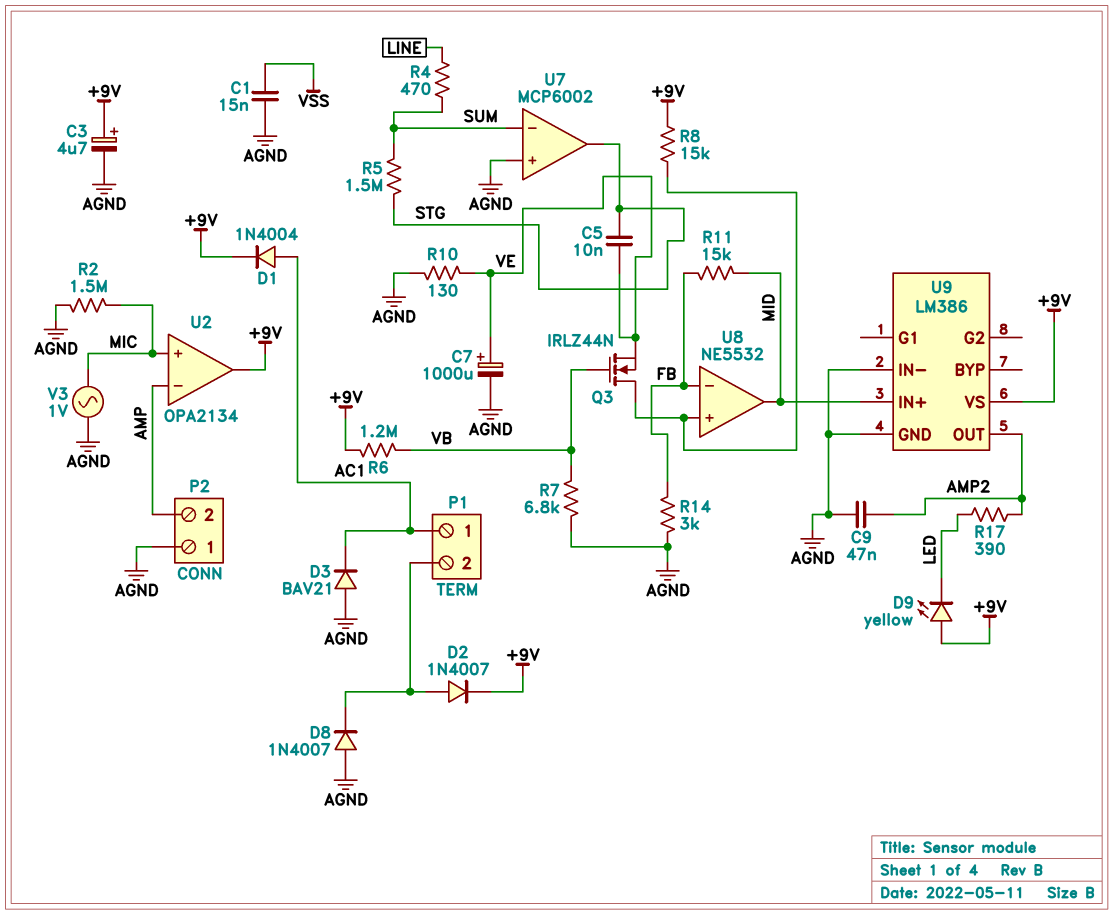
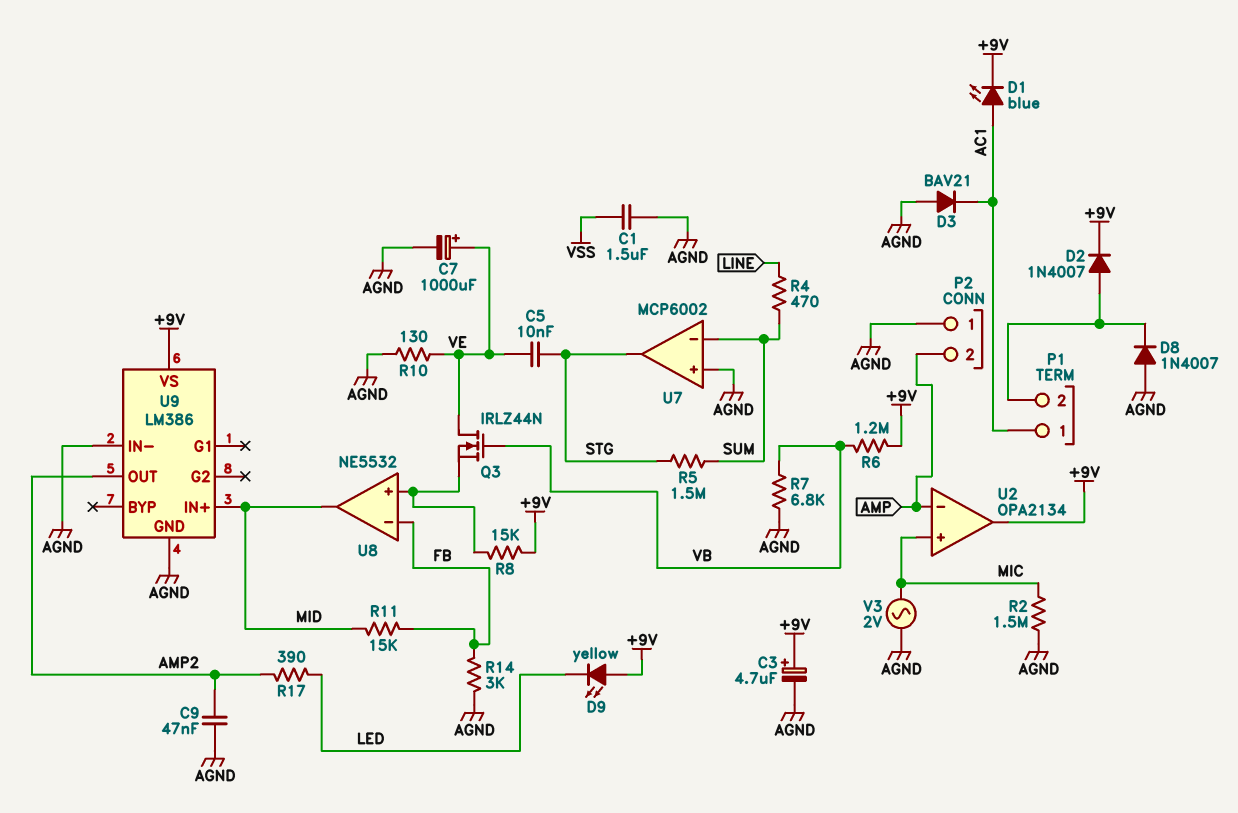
C1: 15nF (AGND, VSS) -> 1.5uF (AGND, VSS)
D1: diode 1N4004 (A AC1, K +9V) -> LED blue (A AC1, K +9V)
Q3: NMOS IRLZ44N (G VB, D U8/in+, S VE) -> NMOS IRLZ44N (G VB, D VE, S U8/in+)
V3: AC 1V (AGND, MIC) -> AC 2V (AGND, MIC)

